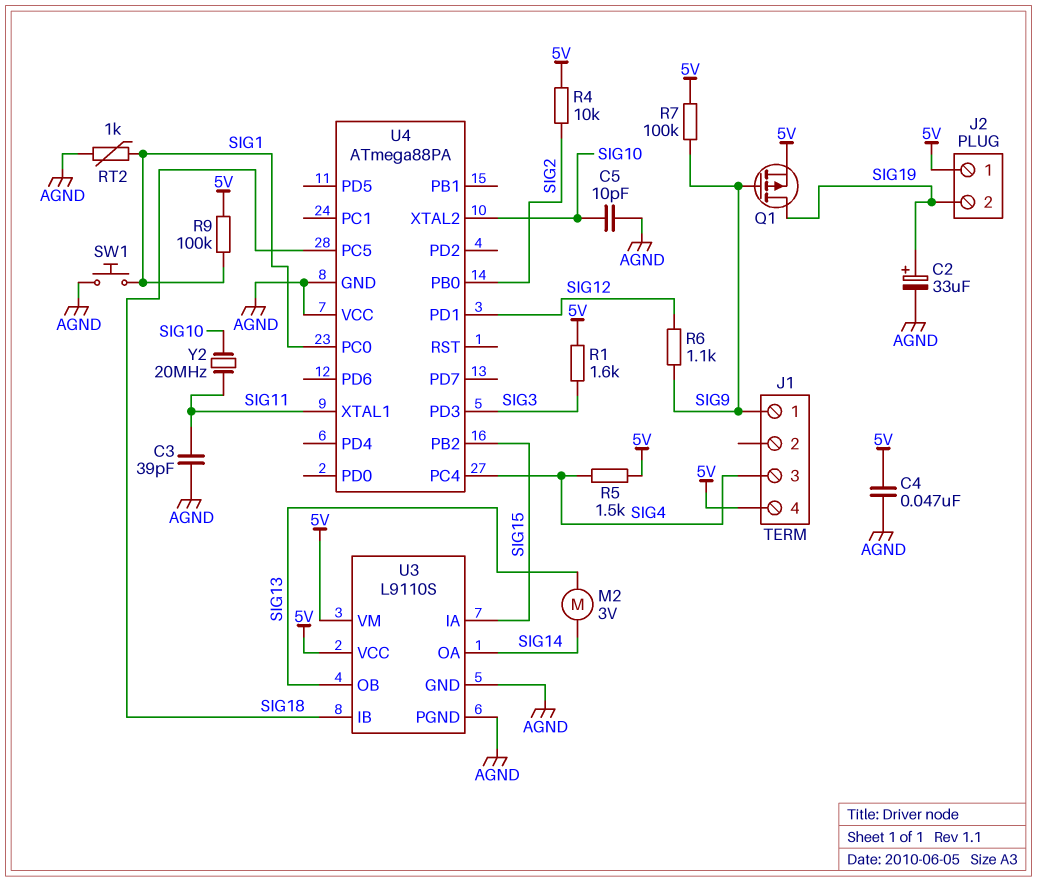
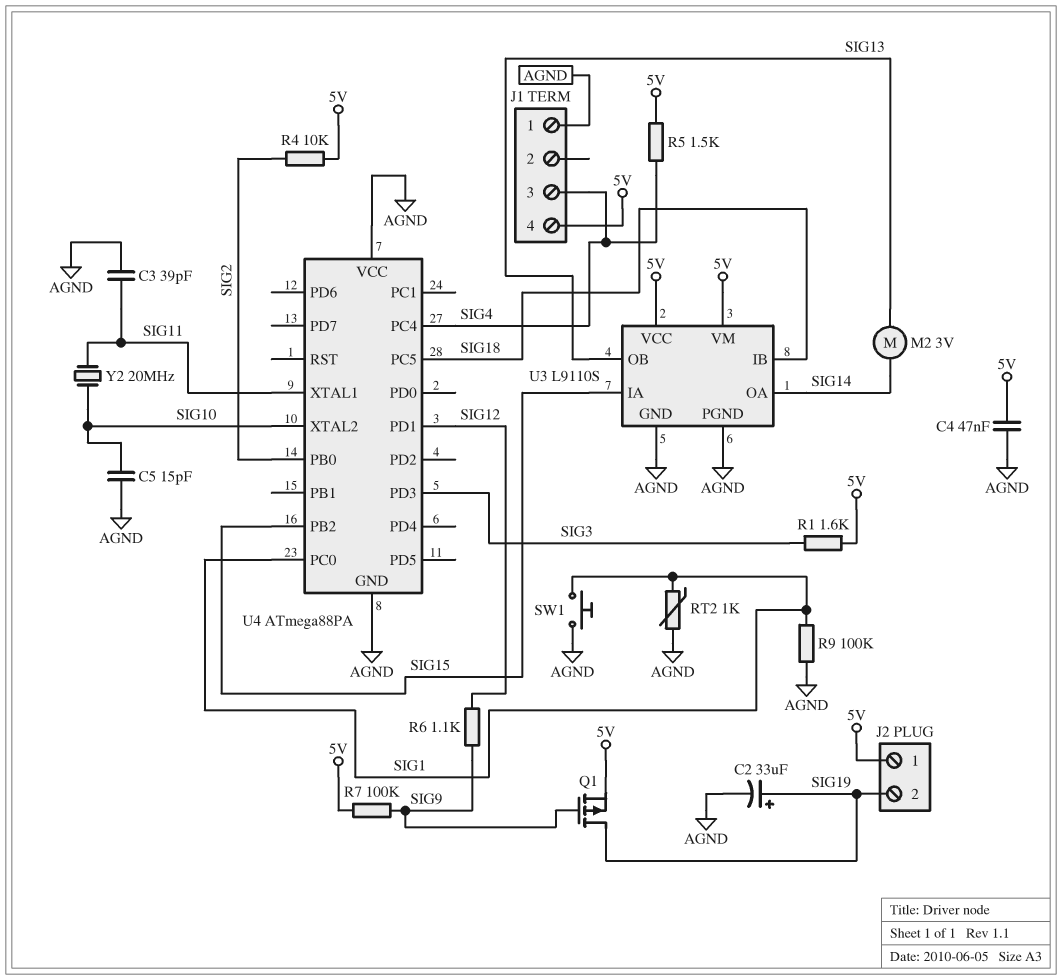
C5: 10pF (AGND, SIG10) -> 15pF (AGND, SIG10)
J1 pin 1: SIG9 -> AGND
R9: 100k (5V, SIG1) -> 100k (AGND, SIG1)

